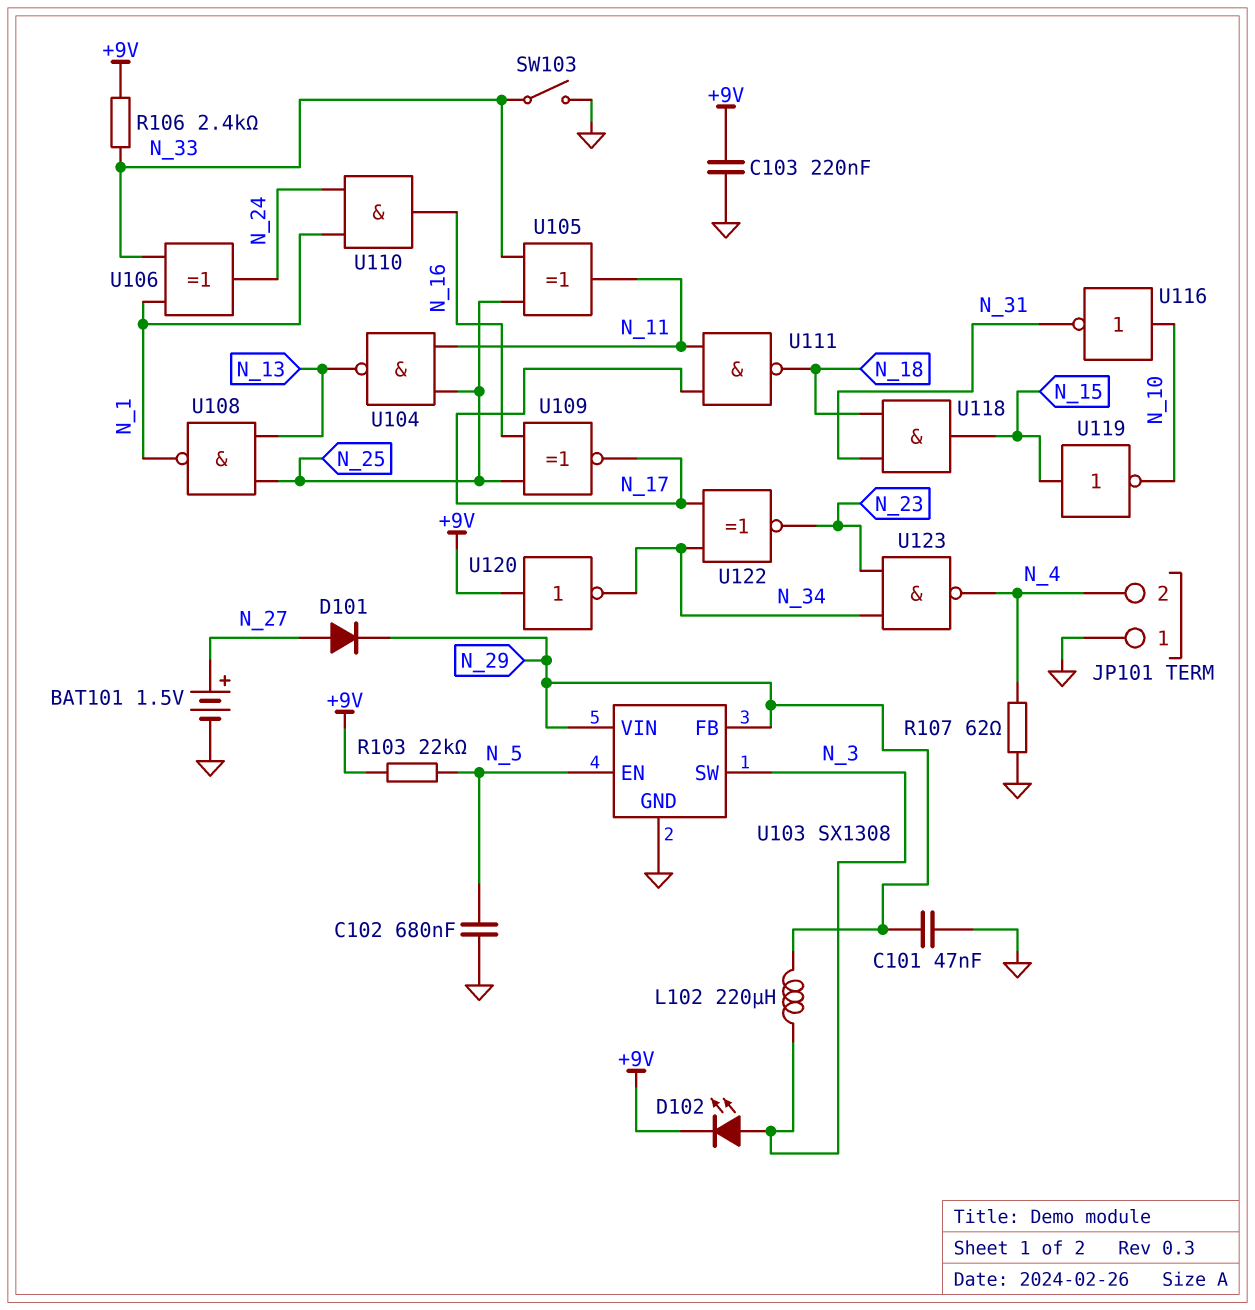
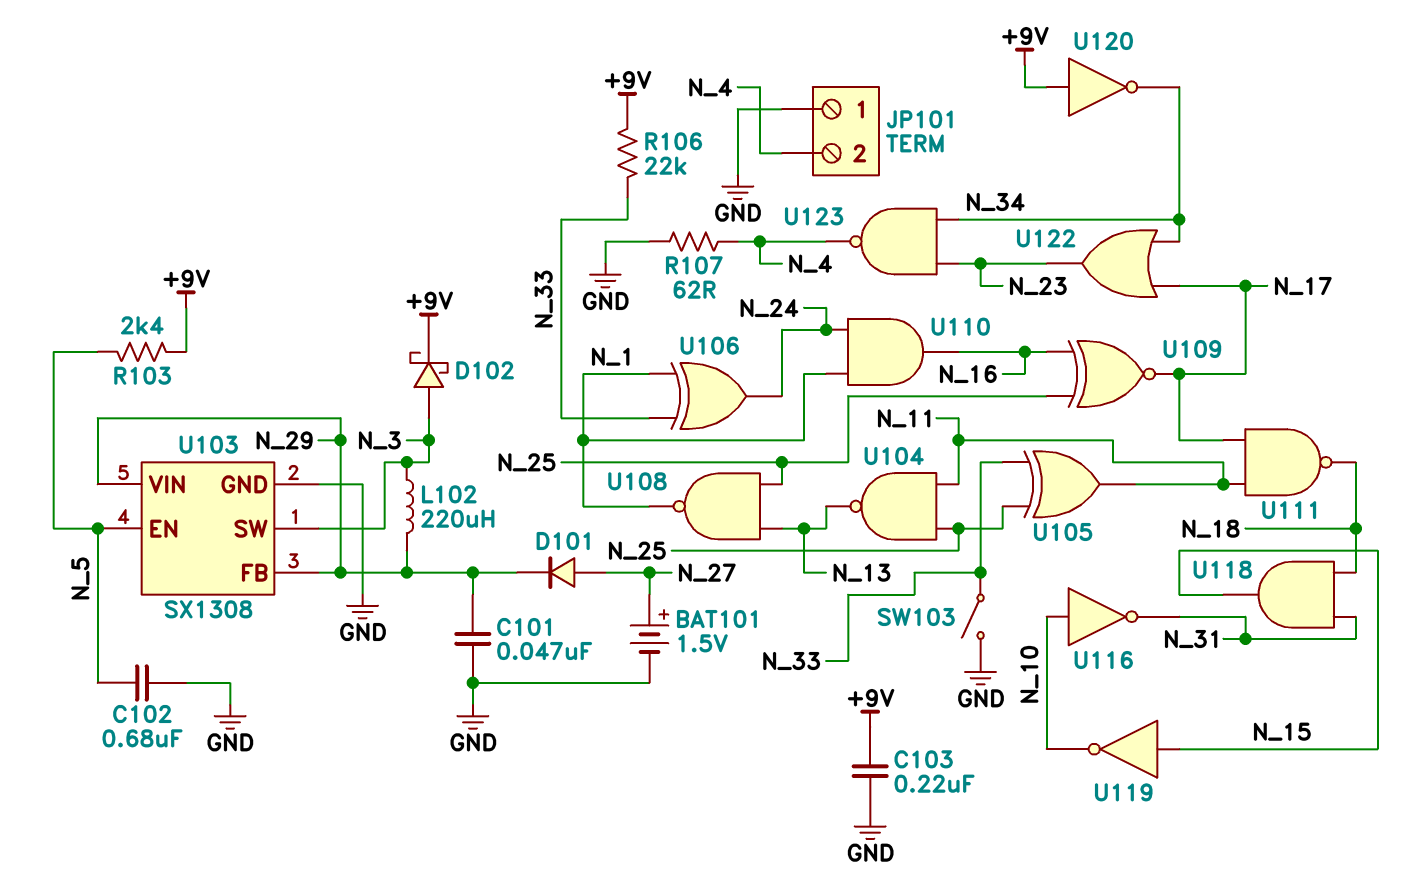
D102: LED (A N_3, K +9V) -> schottky (A N_3, K +9V)
R103: 22k (+9V, N_5) -> 2.4k (+9V, N_5)
R106: 2.4k (+9V, N_33) -> 22k (+9V, N_33)
U122: XNOR (in N_17, in N_34, out N_23) -> OR (in N_17, in N_34, out N_23)

